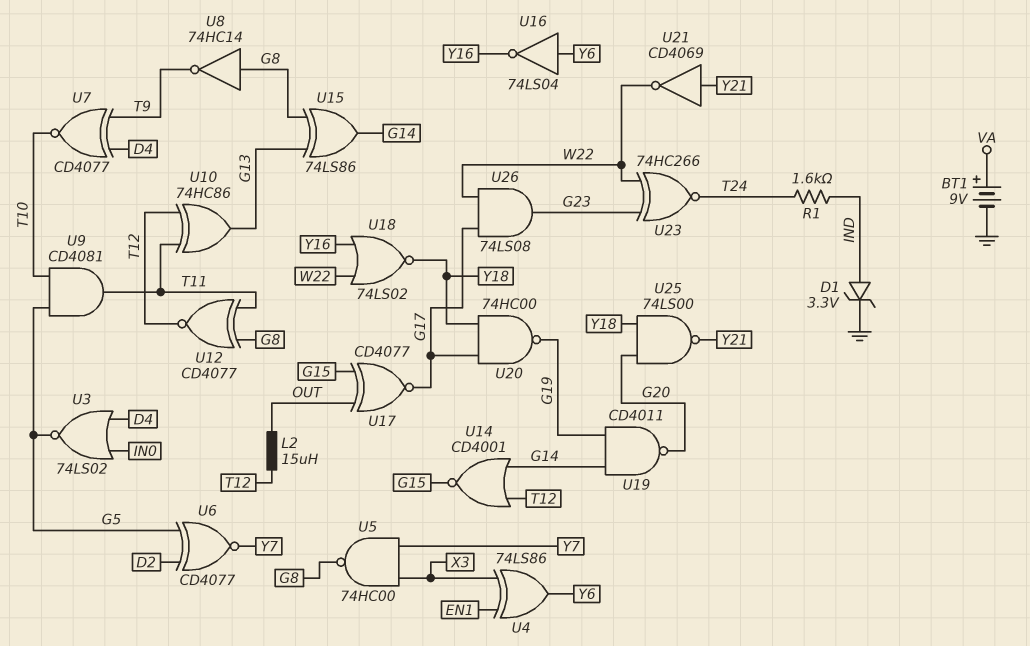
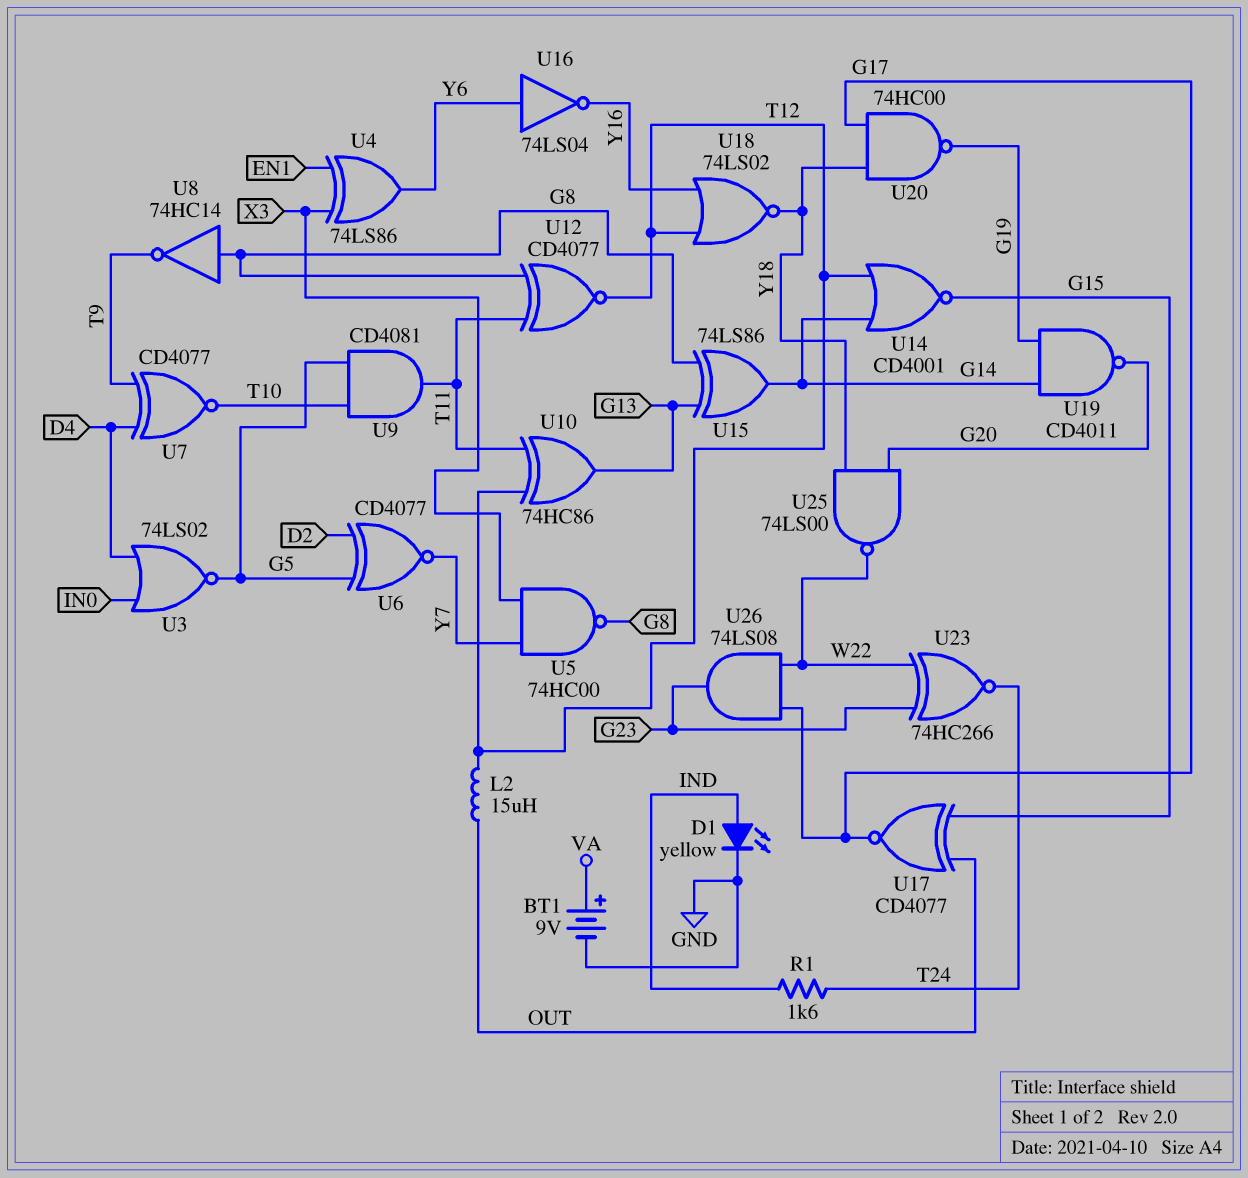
D1: zener 3.3V (A IND, K GND) -> LED yellow (A IND, K GND)
U18: NOR 74LS02 (in W22, in Y16, out Y18) -> NOR 74LS02 (in T12, in Y16, out Y18)
U21: NOT CD4069 (in Y21, out W22) -> none
U25: NAND 74LS00 (in G20, in Y18, out Y21) -> NAND 74LS00 (in G20, in Y18, out W22)

